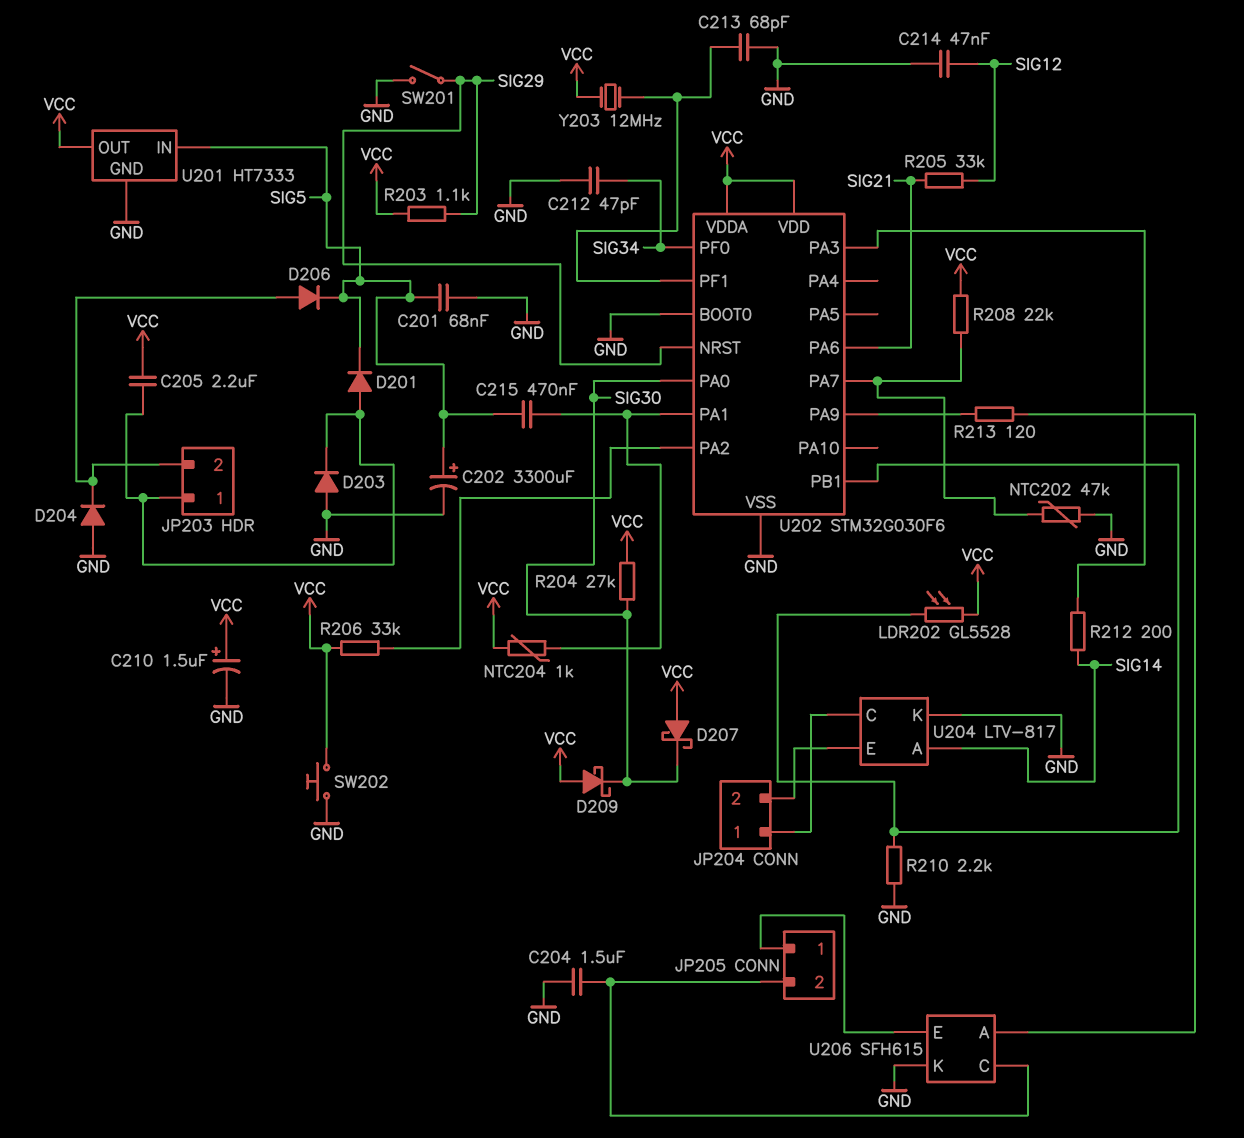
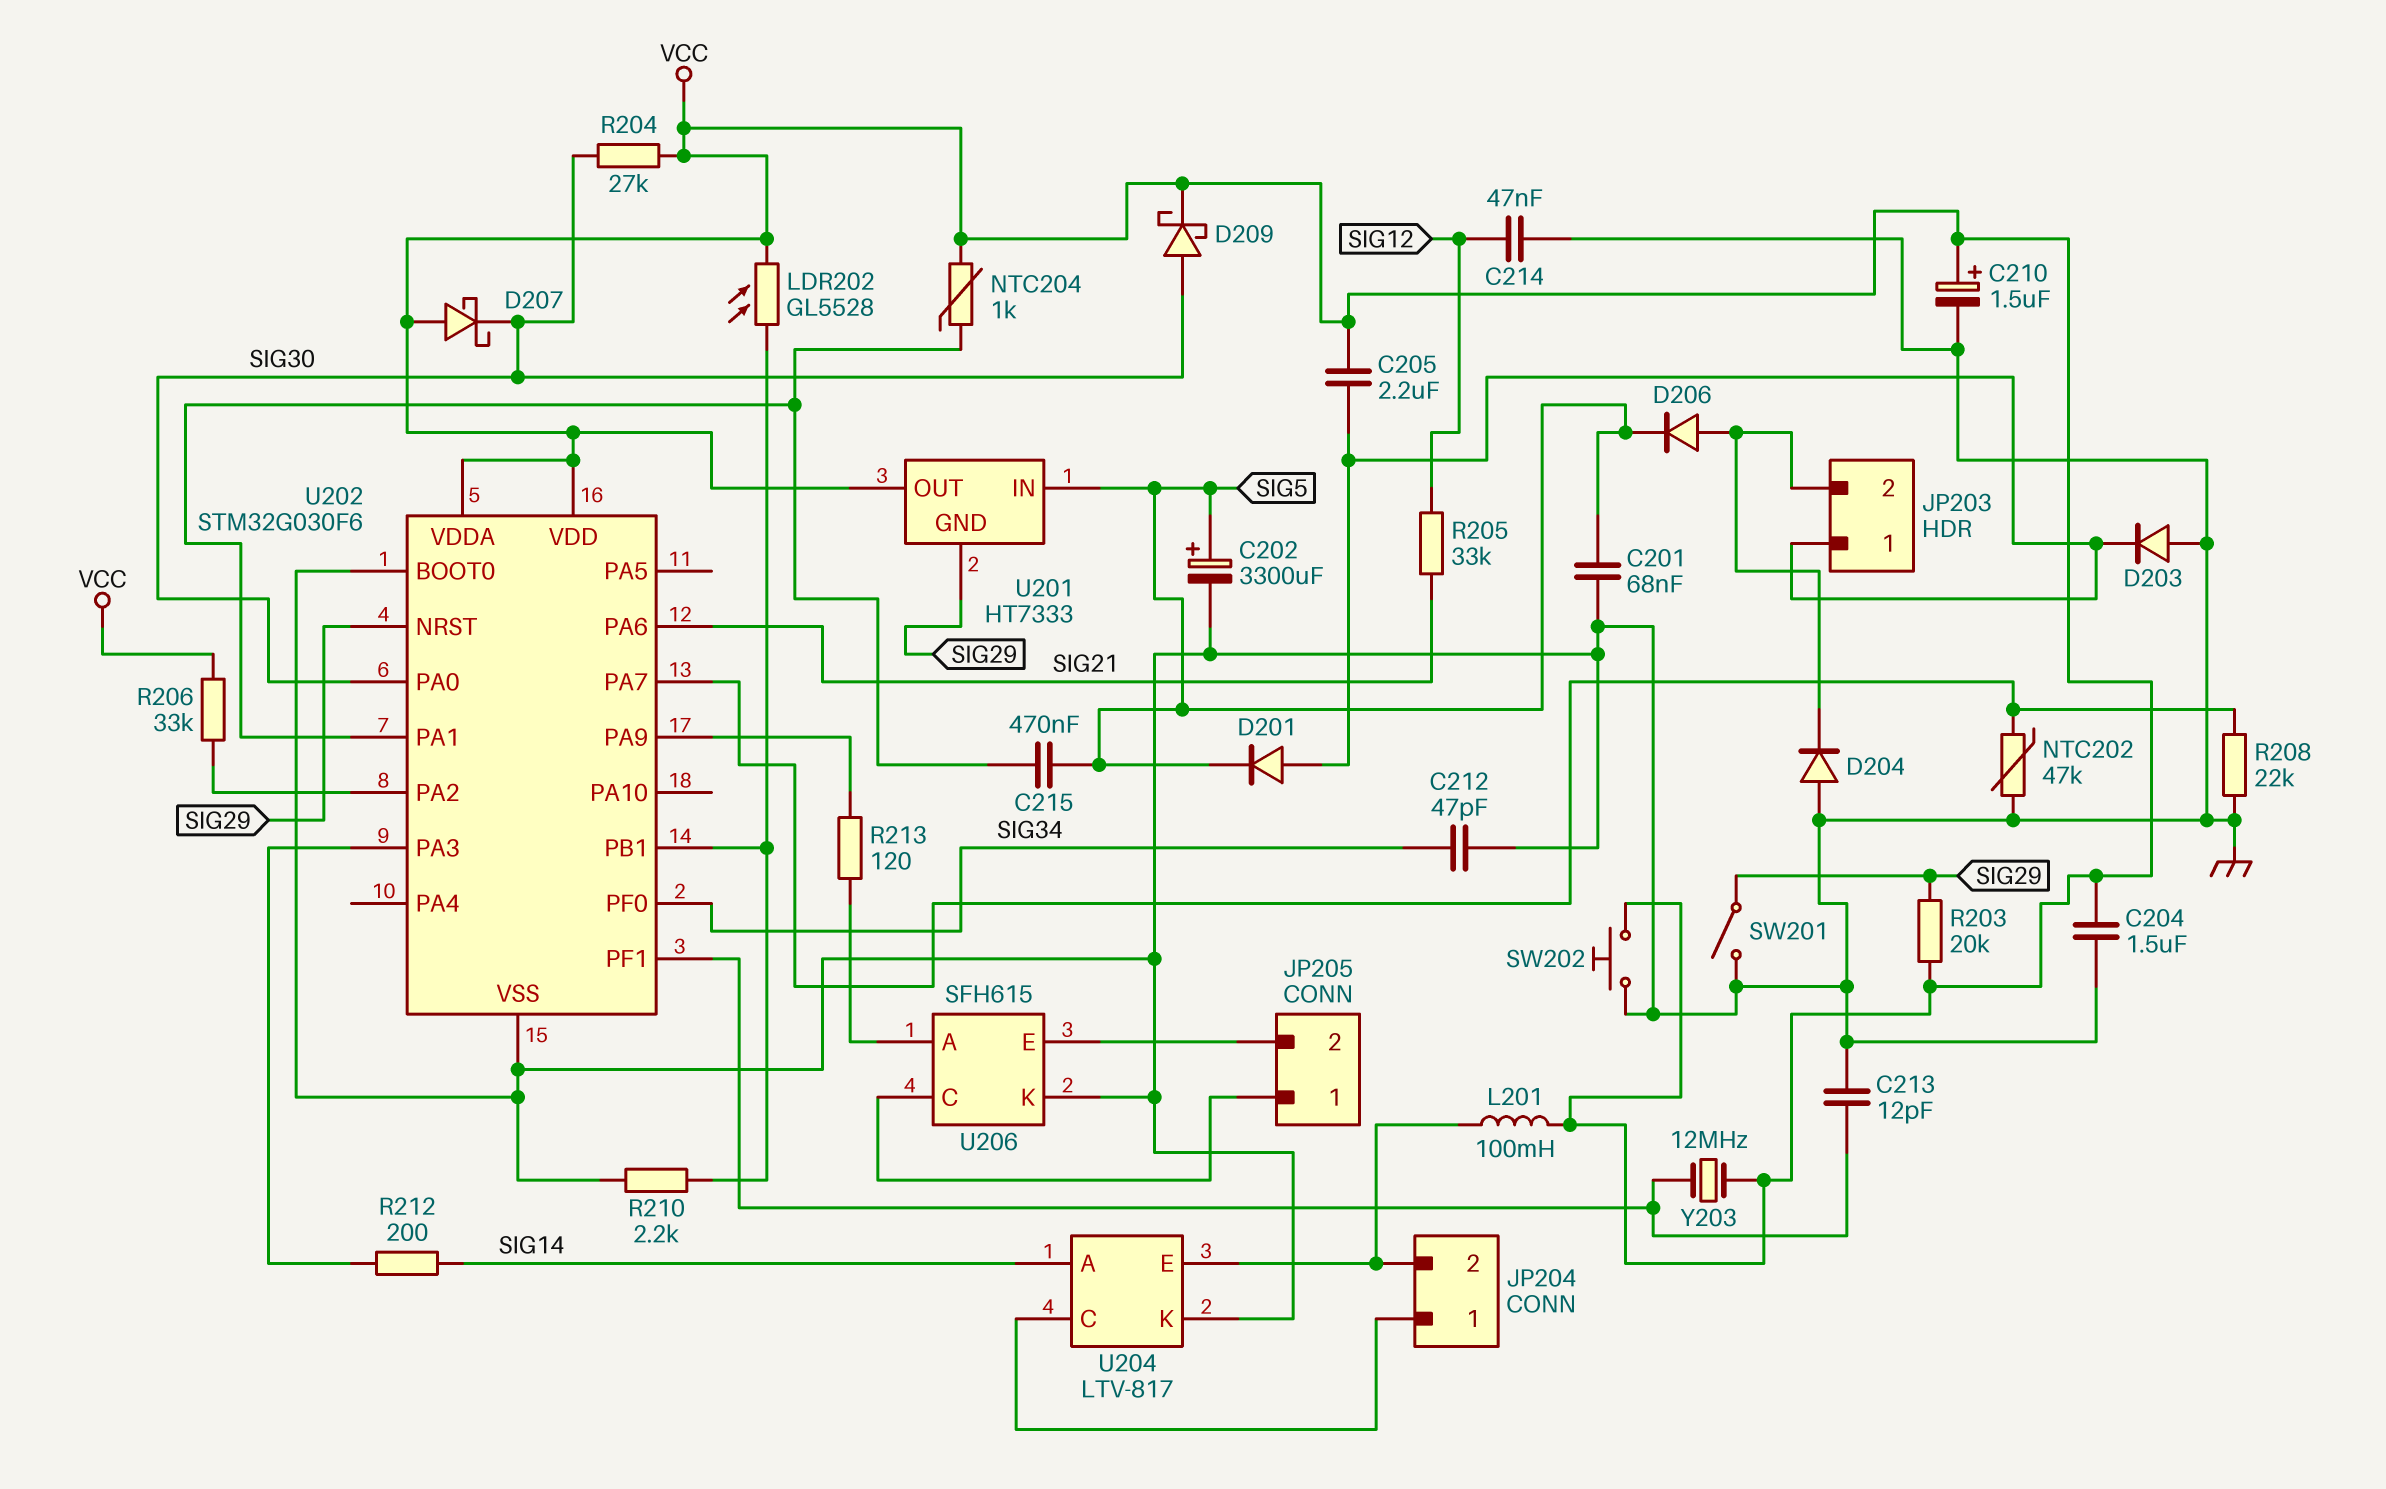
C204: 1.5uF (GND, JP205/2) -> 1.5uF (GND, VCC)
C213: 68pF (GND, U202/PF1) -> 12pF (GND, U202/PF1)
D209: schottky (A VCC, K SIG30) -> schottky (A SIG30, K VCC)
L201: none -> 100mH (JP204/2, VCC)
R203: 1.1k (SIG29, VCC) -> 20k (SIG29, VCC)
R208: 22k (U202/PA7, VCC) -> 22k (GND, U202/PA7)
U201 pin GND: GND -> SIG29
U206 pin C: JP205/2 -> JP205/1
U206 pin E: JP205/1 -> JP205/2

